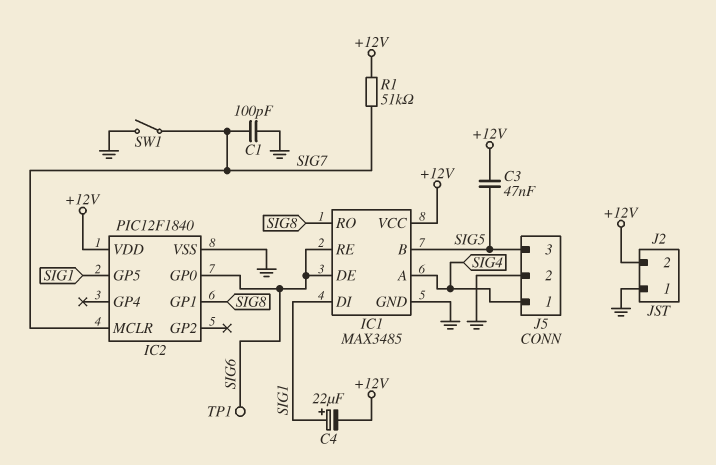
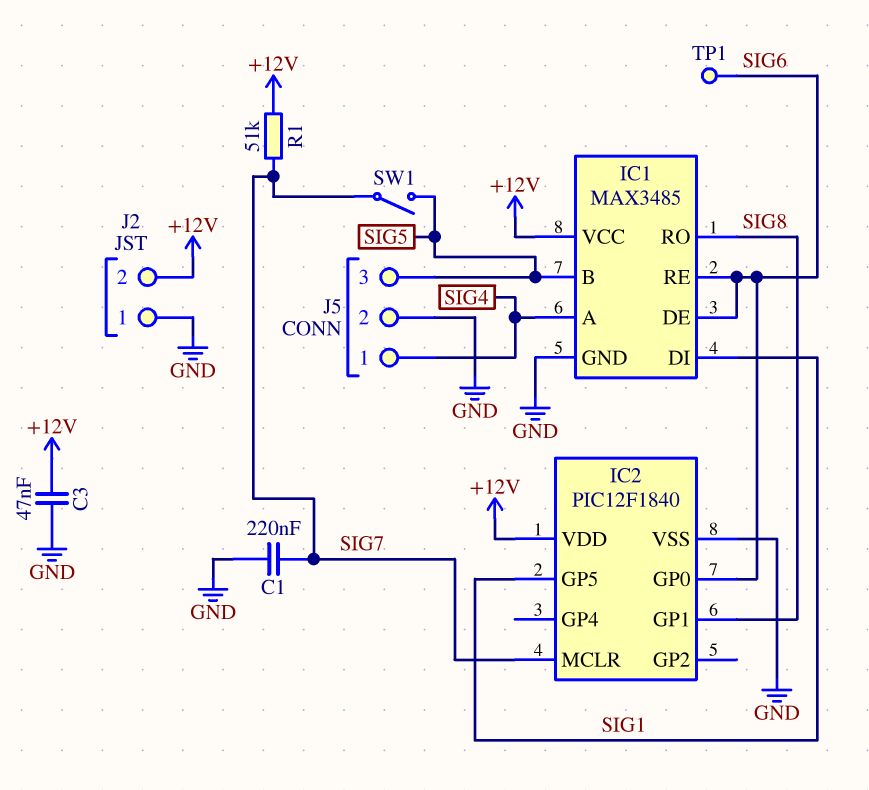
C1: 100pF (GND, SIG7) -> 220nF (GND, SIG7)
C3: 47nF (+12V, SIG5) -> 47nF (+12V, GND)
C4: 22uF (plus SIG1, minus +12V) -> none
SW1: switch (GND, SIG7) -> switch (SIG5, SIG7)

